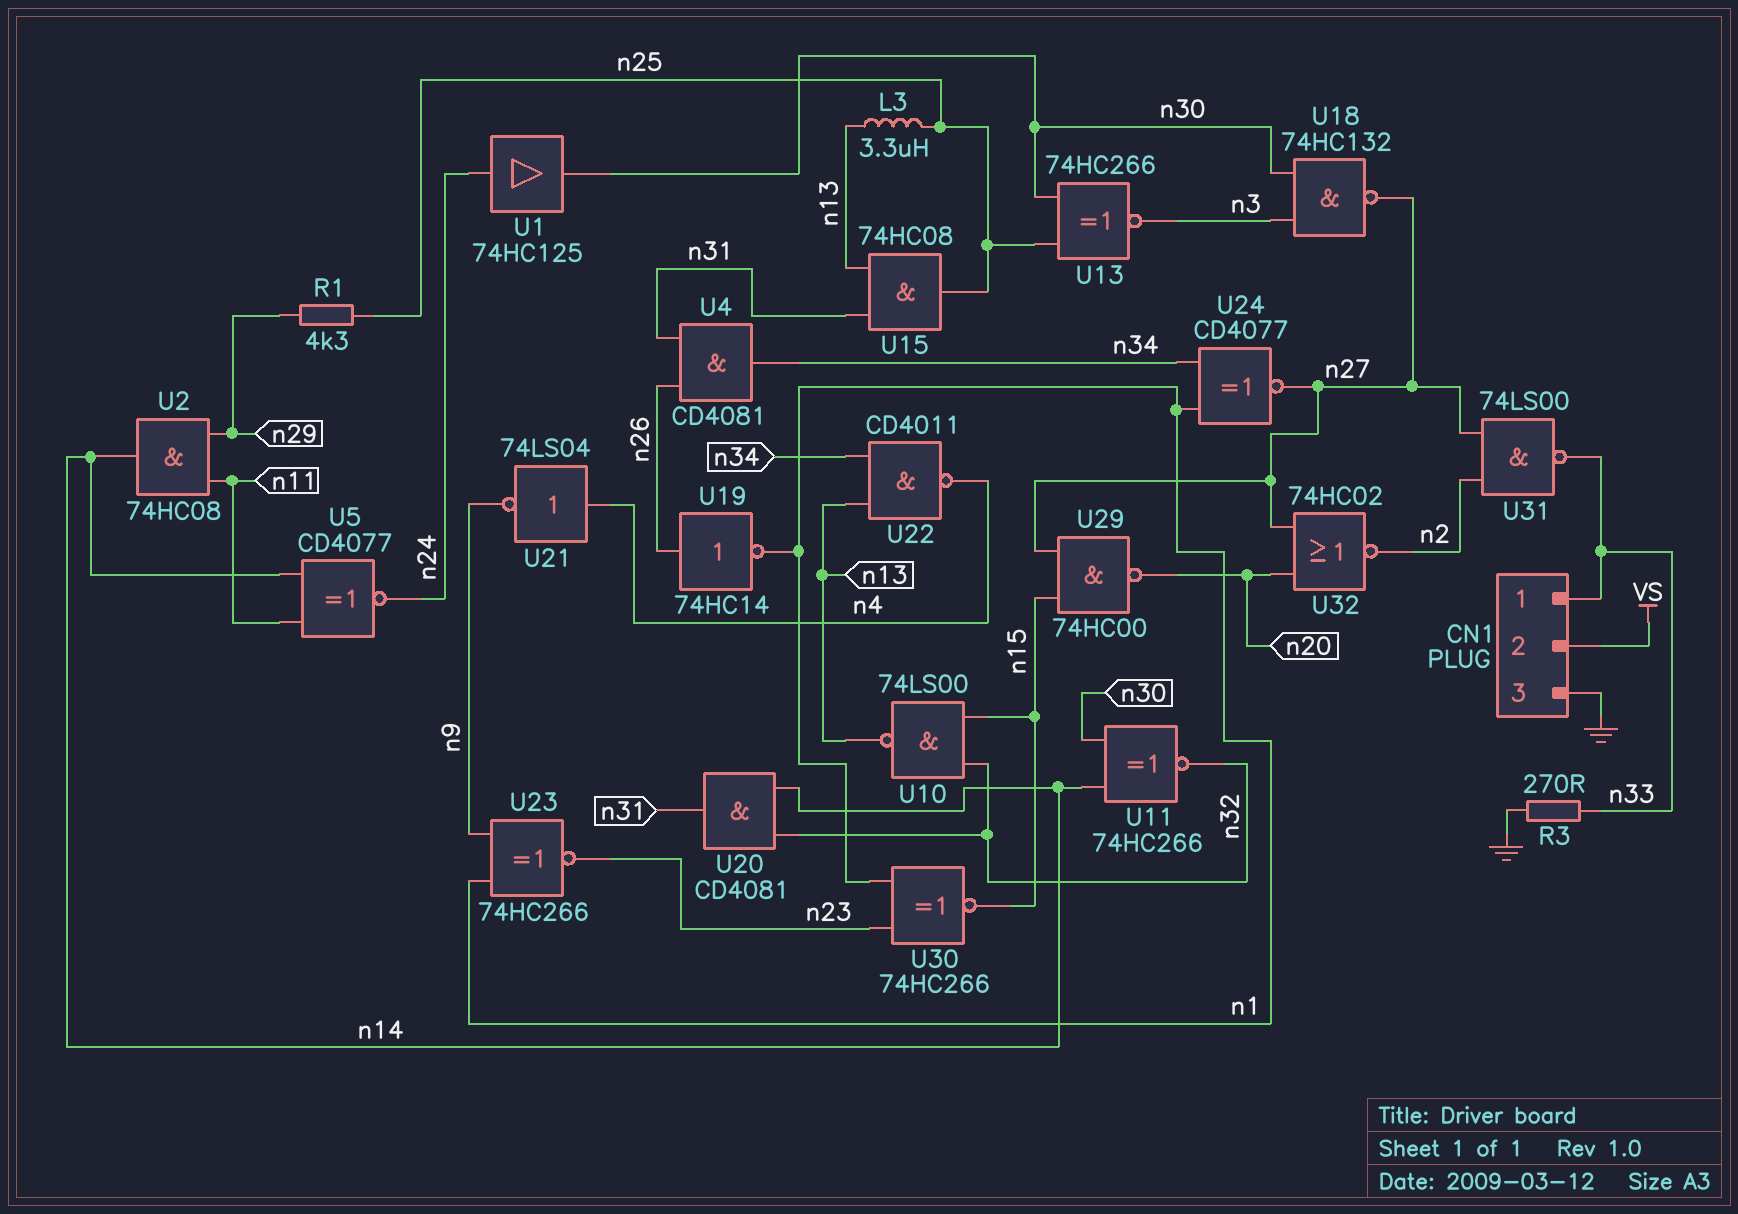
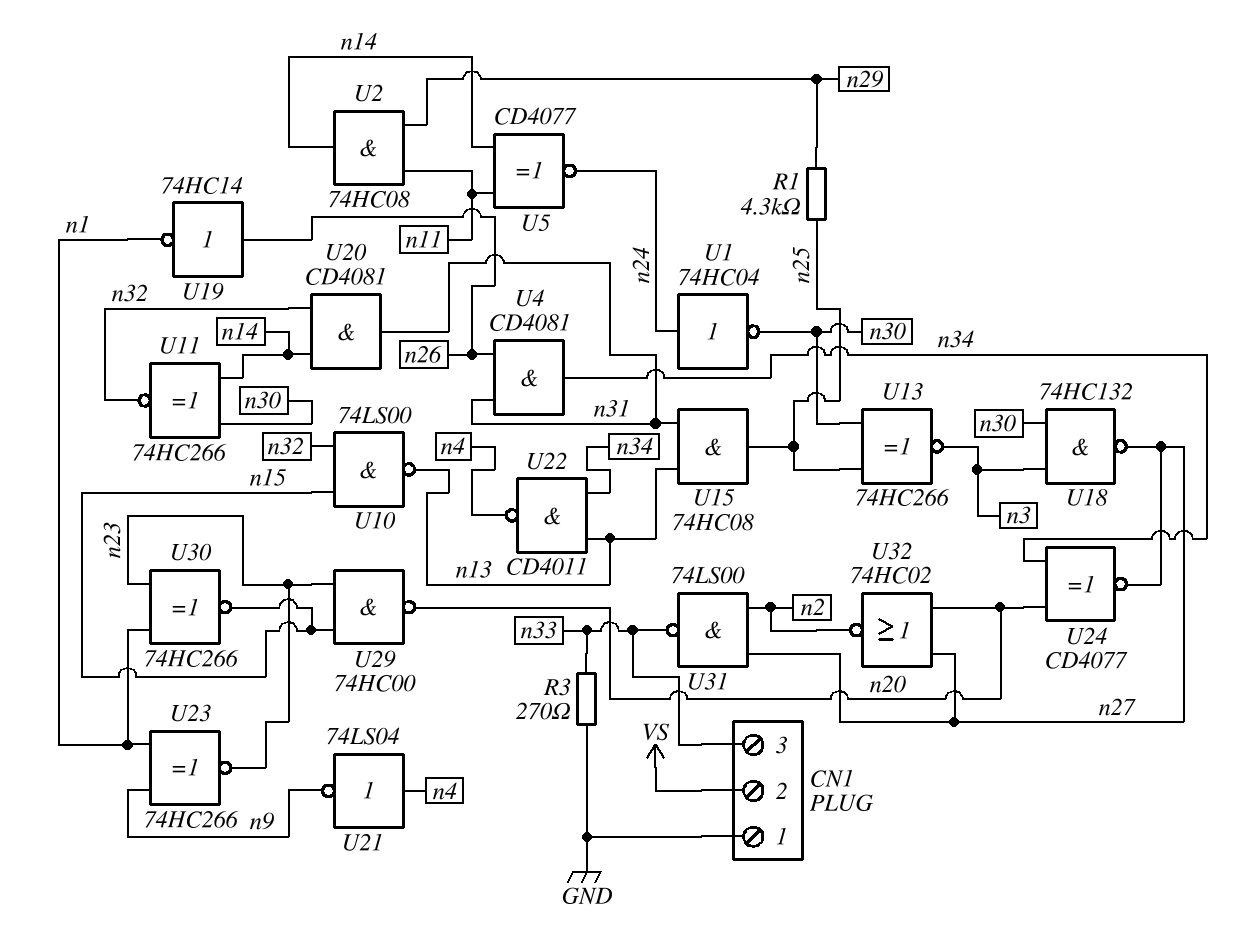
CN1 pin 1: n33 -> GND
CN1 pin 3: GND -> n33
L3: 3.3uH (n13, n25) -> none
U1: buffer 74HC125 (in n24, out n30) -> NOT 74HC04 (in n24, out n30)
U24: XNOR CD4077 (in n1, in n34, out n27) -> XNOR CD4077 (in n20, in n34, out n27)
U29: NAND 74HC00 (in n15, in n27, out n20) -> NAND 74HC00 (in n15, in n23, out n20)

